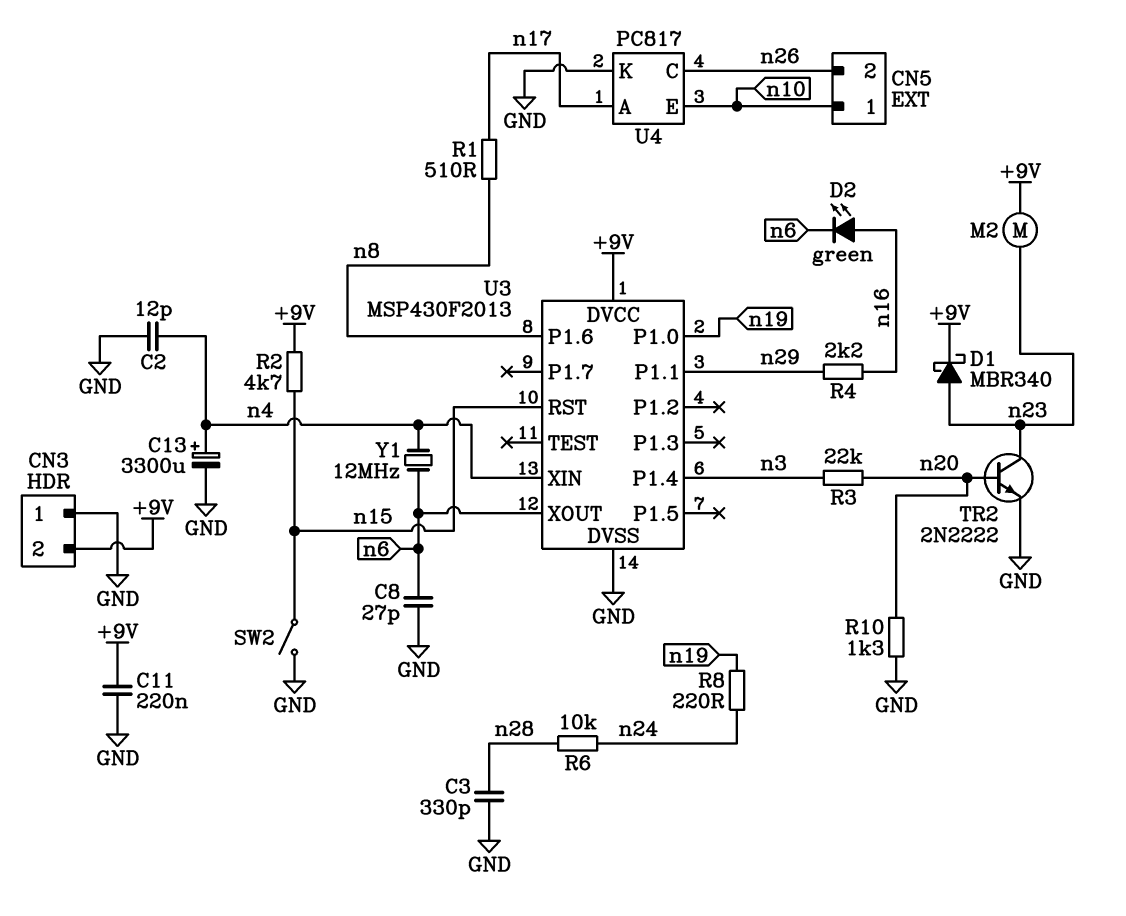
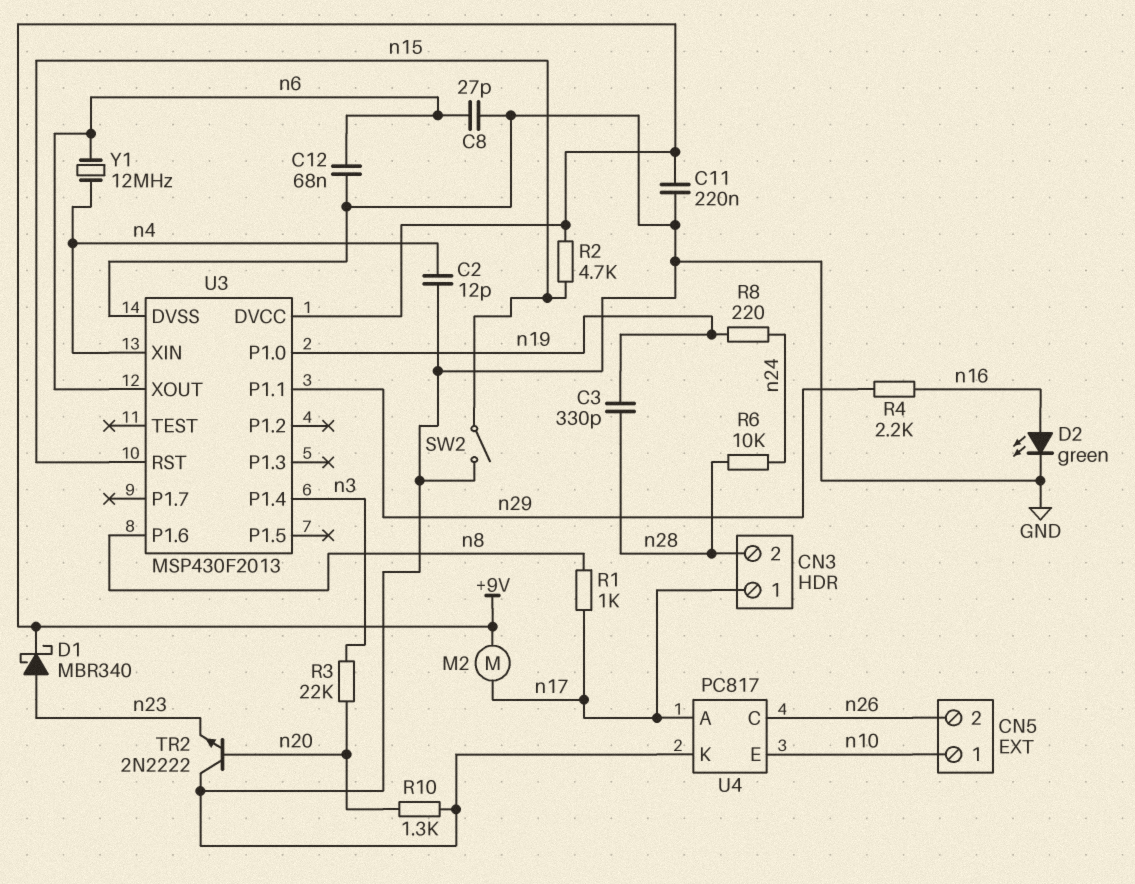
C3: 330pF (GND, n28) -> 330pF (n19, n28)
C12: none -> 68nF (GND, n6)
C13: 3300uF (plus n4, minus GND) -> none
CN3 pin 1: GND -> n17
CN3 pin 2: +9V -> n28
D2: LED green (A n16, K n6) -> LED green (A n16, K GND)
M2: motor (+9V, n23) -> motor (+9V, n17)
R1: 510 (n8, n17) -> 1k (n8, n17)
TR2: NPN 2N2222 (B n20, C n23, E GND) -> NPN 2N2222 (B n20, C GND, E n23)

